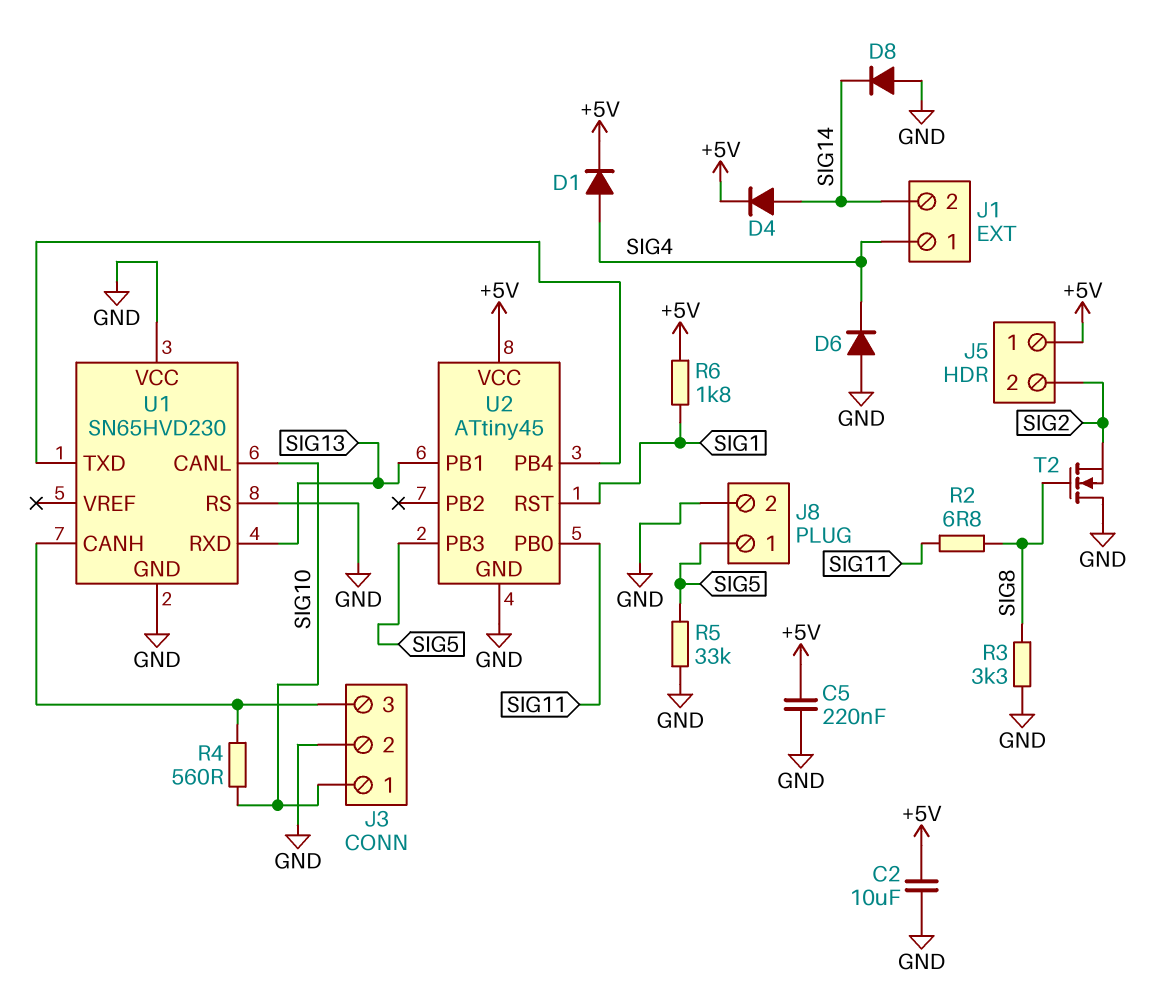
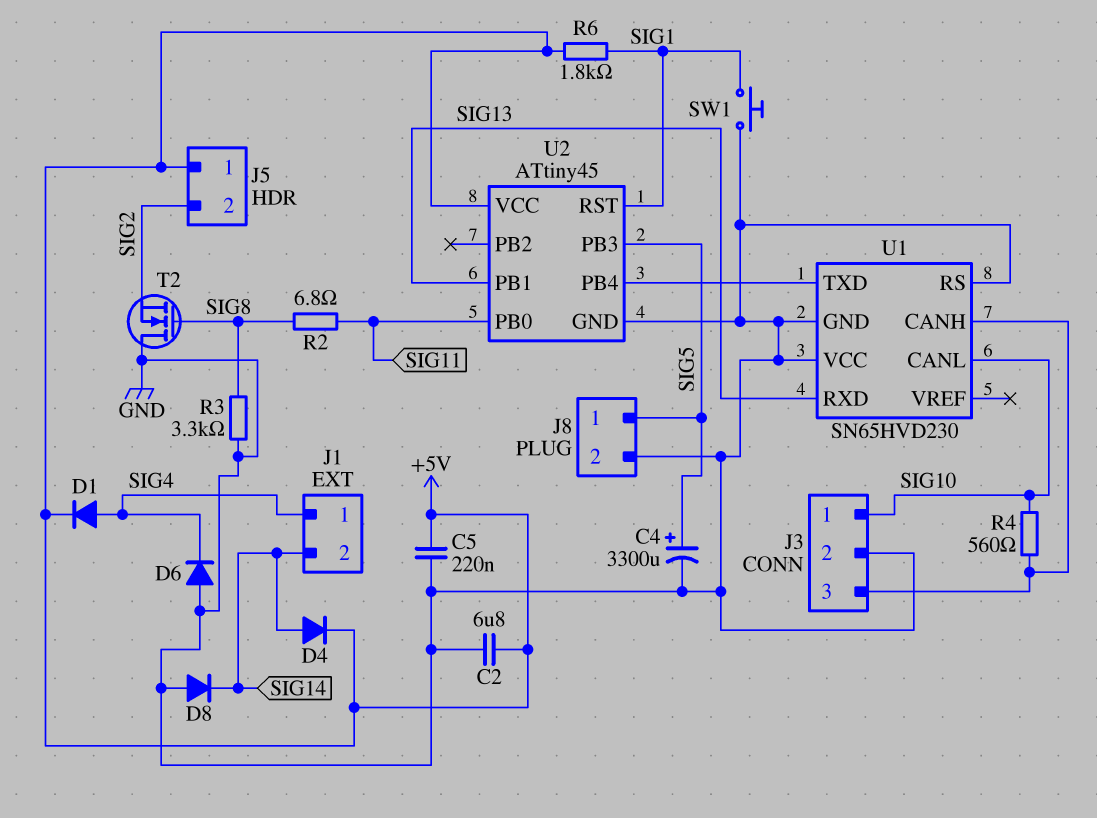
C2: 10uF (+5V, GND) -> 6.8uF (+5V, GND)
C4: none -> 3300uF (plus SIG5, minus GND)
R5: 33k (GND, SIG5) -> none
SW1: none -> button (GND, SIG1)

